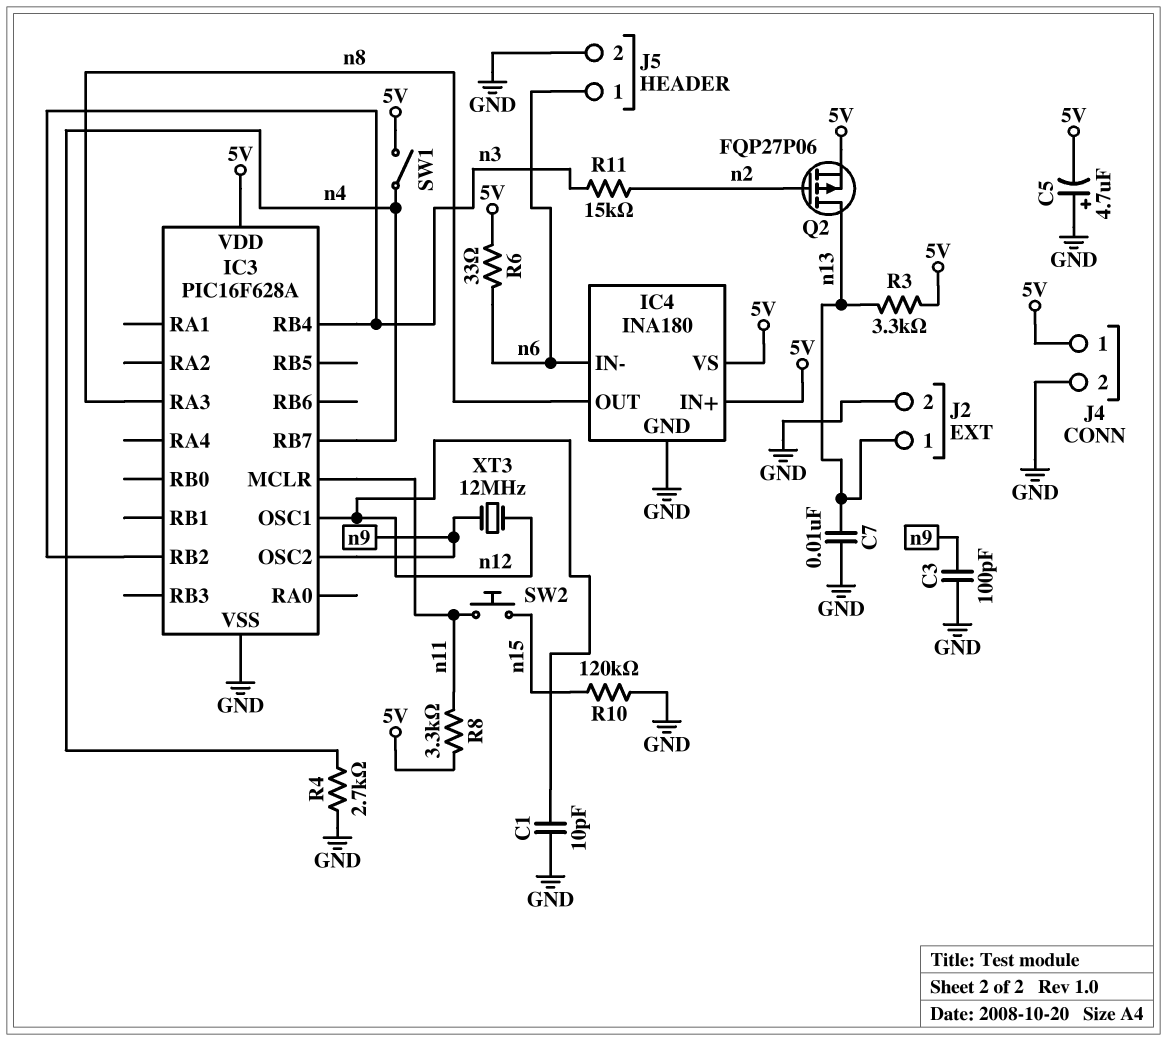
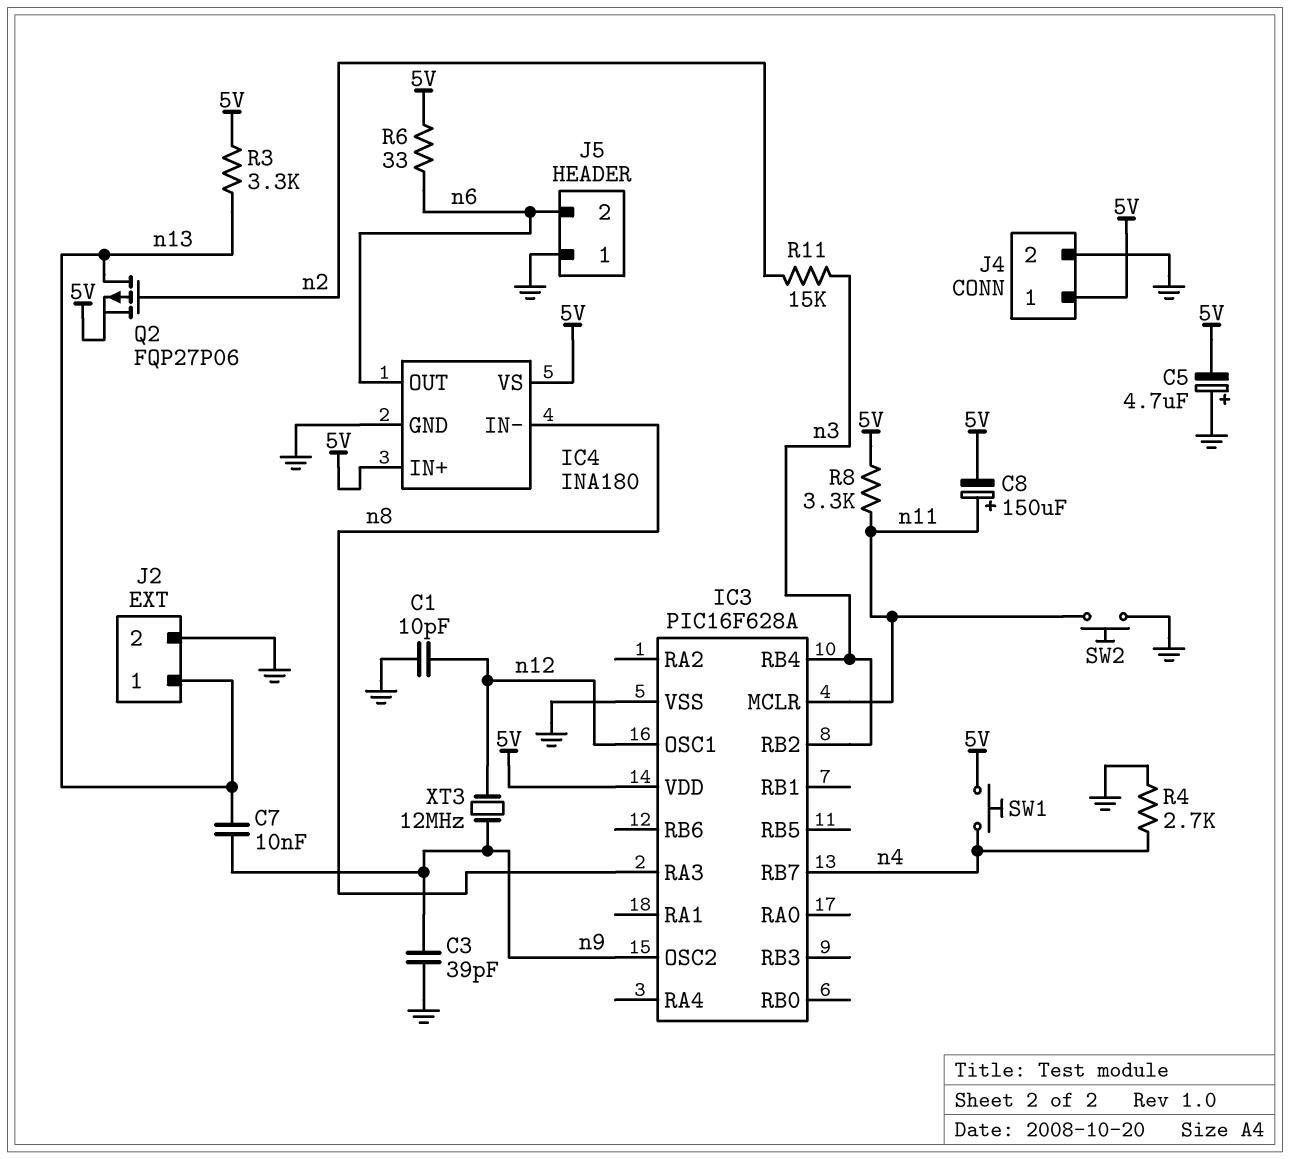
C3: 100pF (GND, n9) -> 39pF (GND, n9)
C7: 10nF (GND, n13) -> 10nF (n9, n13)
C8: none -> 150uF (plus n11, minus 5V)
IC4 pin IN-: n6 -> n8
IC4 pin OUT: n8 -> n6
J5 pin 1: n6 -> GND
J5 pin 2: GND -> n6
R10: 120k (GND, n15) -> none
SW1: switch (5V, n4) -> button (5V, n4)
SW2: button (n11, n15) -> button (GND, n11)

